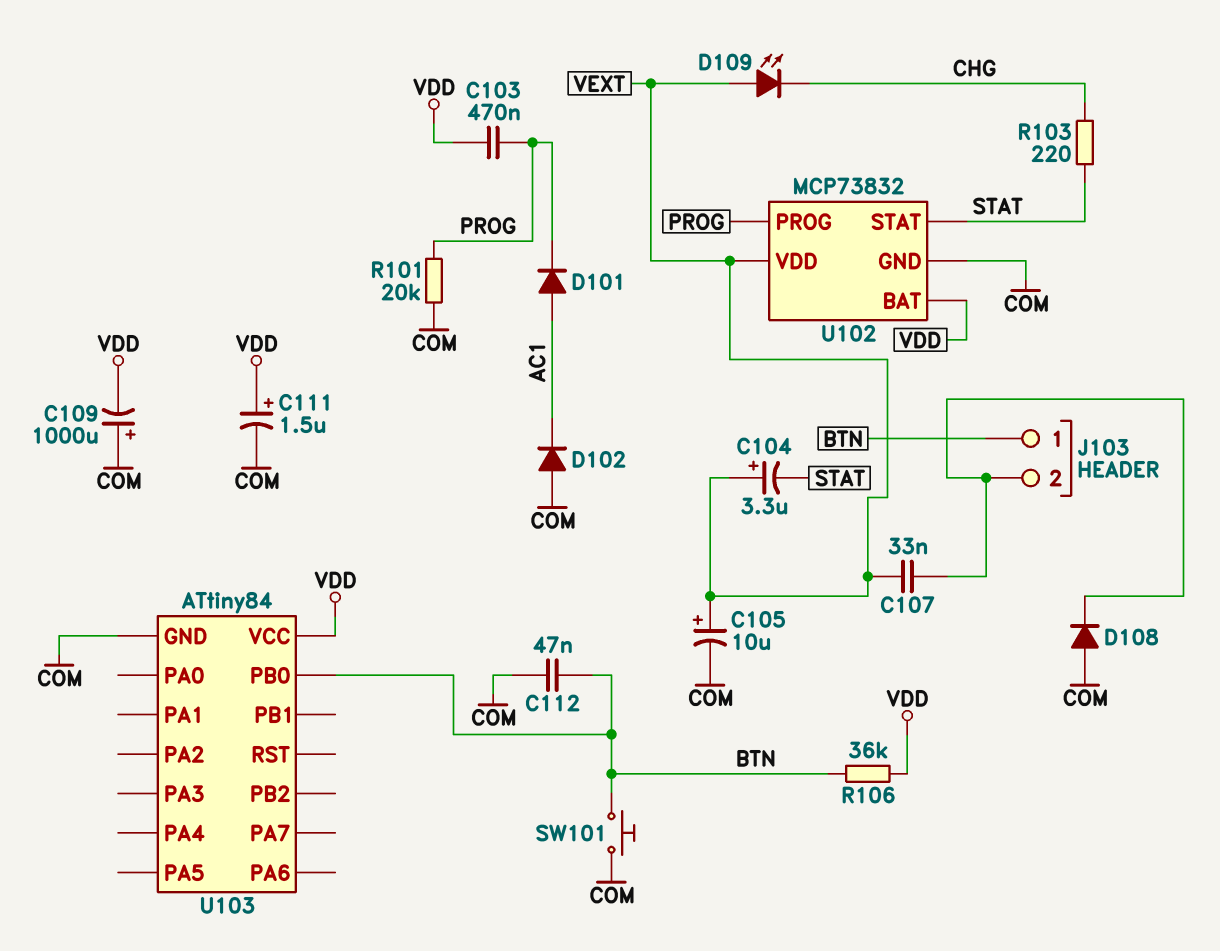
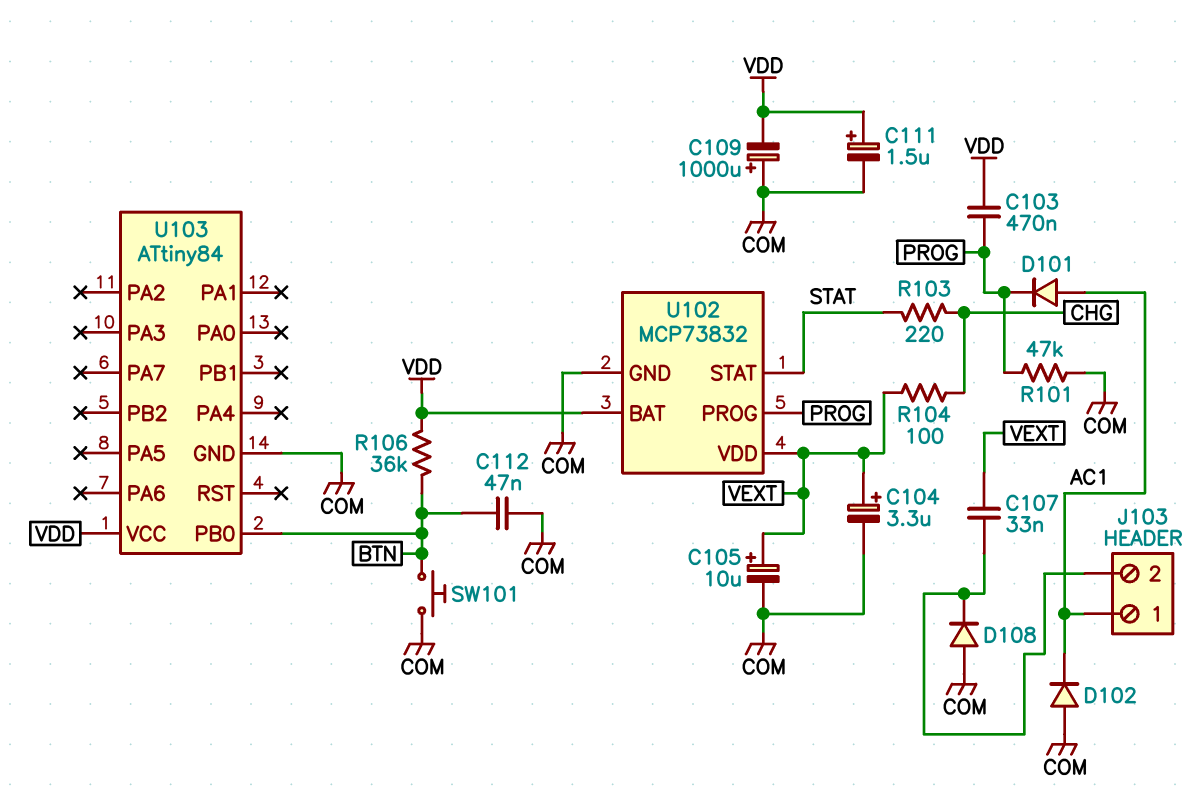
C104: 3.3uF (plus VEXT, minus STAT) -> 3.3uF (plus VEXT, minus COM)
D109: LED (A VEXT, K CHG) -> none
J103 pin 1: BTN -> AC1
R101: 20k (COM, PROG) -> 47k (COM, PROG)
R104: none -> 100 (CHG, VEXT)

